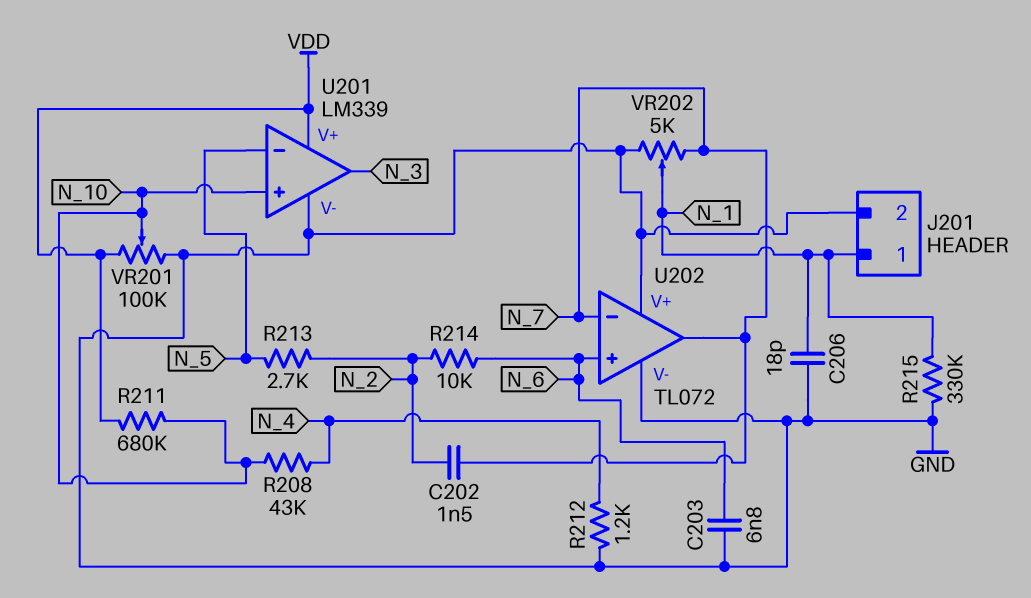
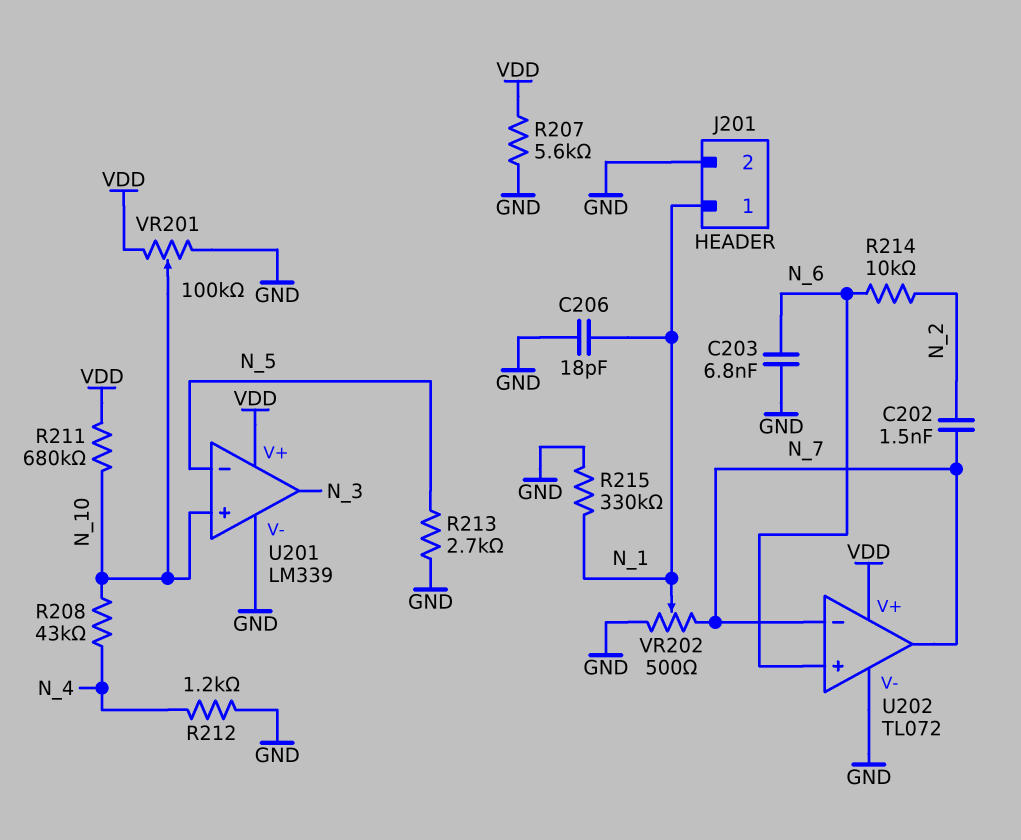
R207: none -> 5.6k (GND, VDD)
R213: 2.7k (N_2, N_5) -> 2.7k (GND, N_5)
U202 pin V+: GND -> VDD
VR202: 5k (GND, N_7, wiper N_1) -> 500 (GND, N_7, wiper N_1)

